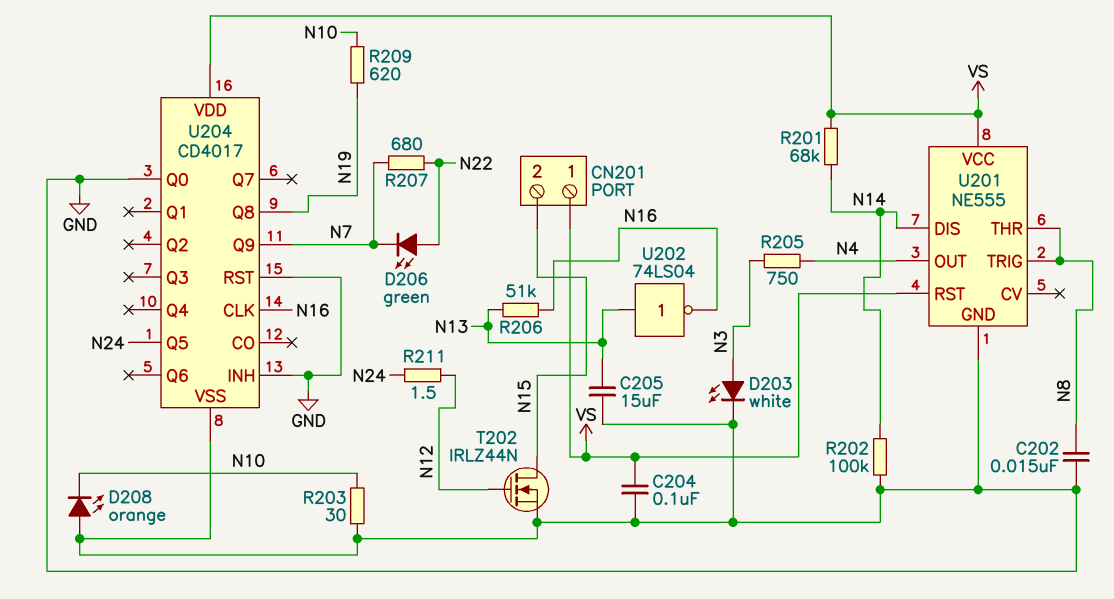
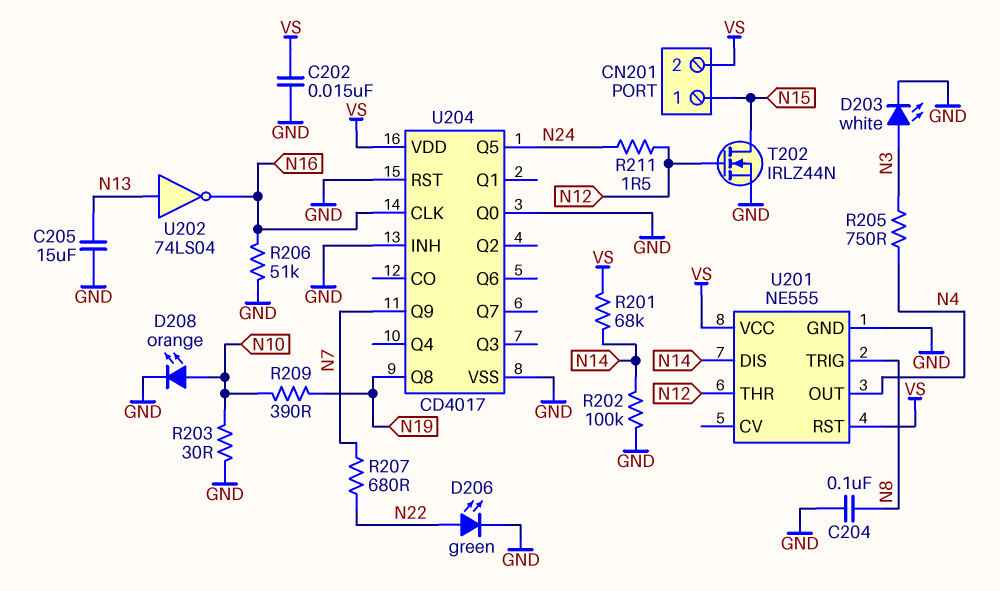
C202: 15nF (GND, N8) -> 15nF (GND, VS)
C204: 100nF (GND, VS) -> 100nF (GND, N8)
CN201 pin 1: VS -> N15
CN201 pin 2: N15 -> VS
D206: LED green (A N22, K N7) -> LED green (A N22, K GND)
D208: LED orange (A GND, K N10) -> LED orange (A N10, K GND)
R206: 51k (N13, N16) -> 51k (GND, N16)
R209: 620 (N10, N19) -> 390 (N10, N19)
U201 pin THR: N8 -> N12

